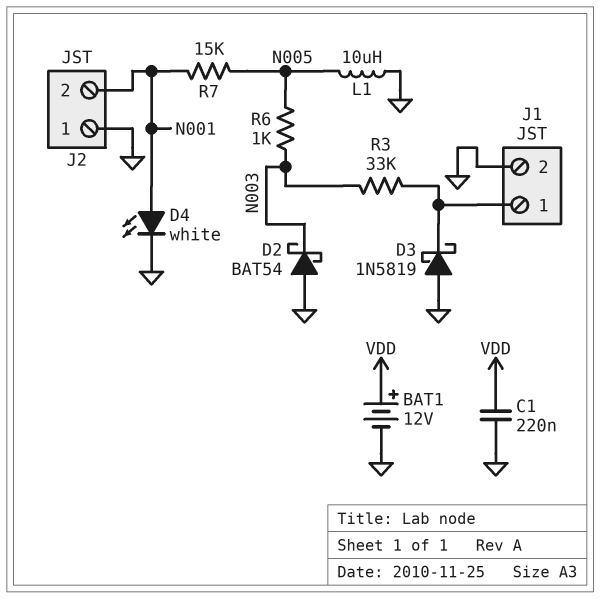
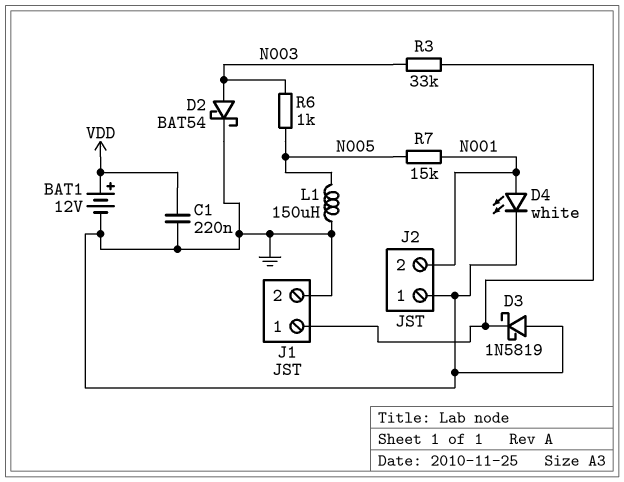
D2: schottky BAT54 (A GND, K N003) -> schottky BAT54 (A N003, K GND)
L1: 10uH (GND, N005) -> 150uH (GND, N005)

